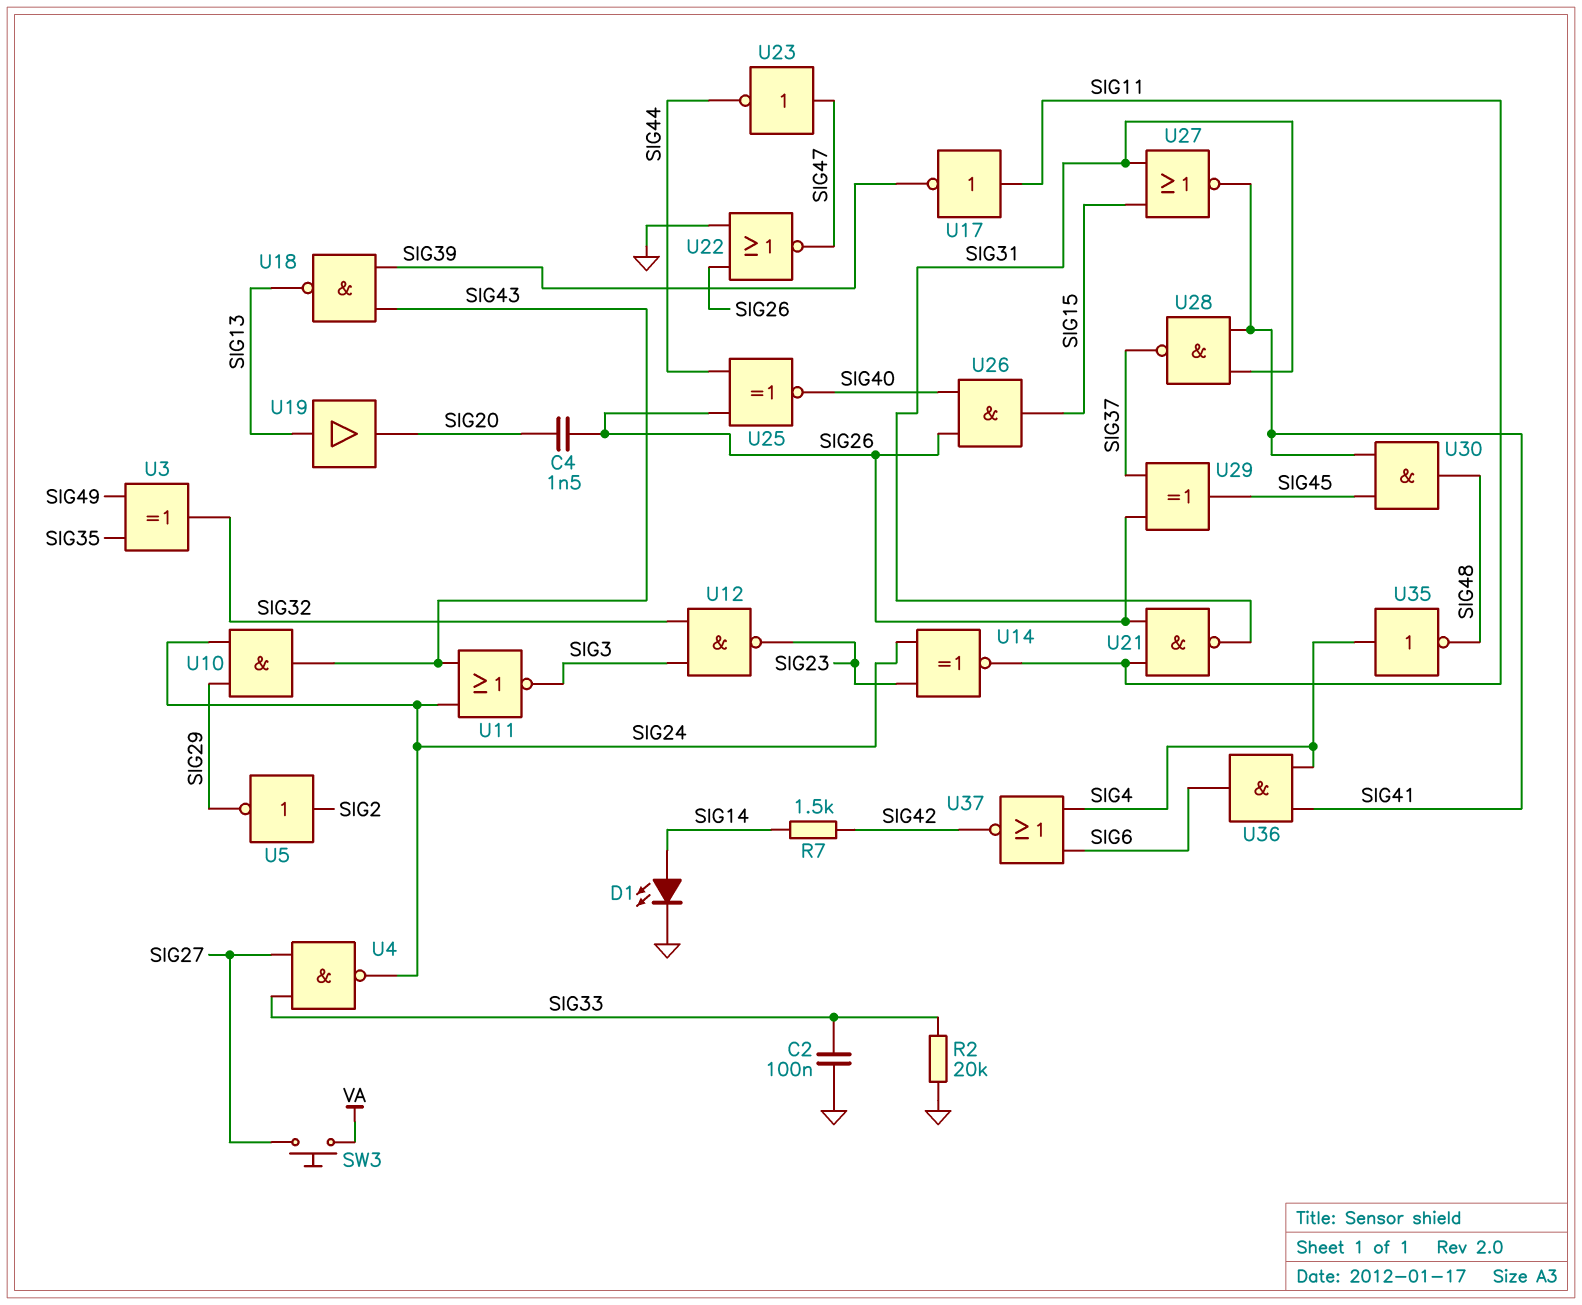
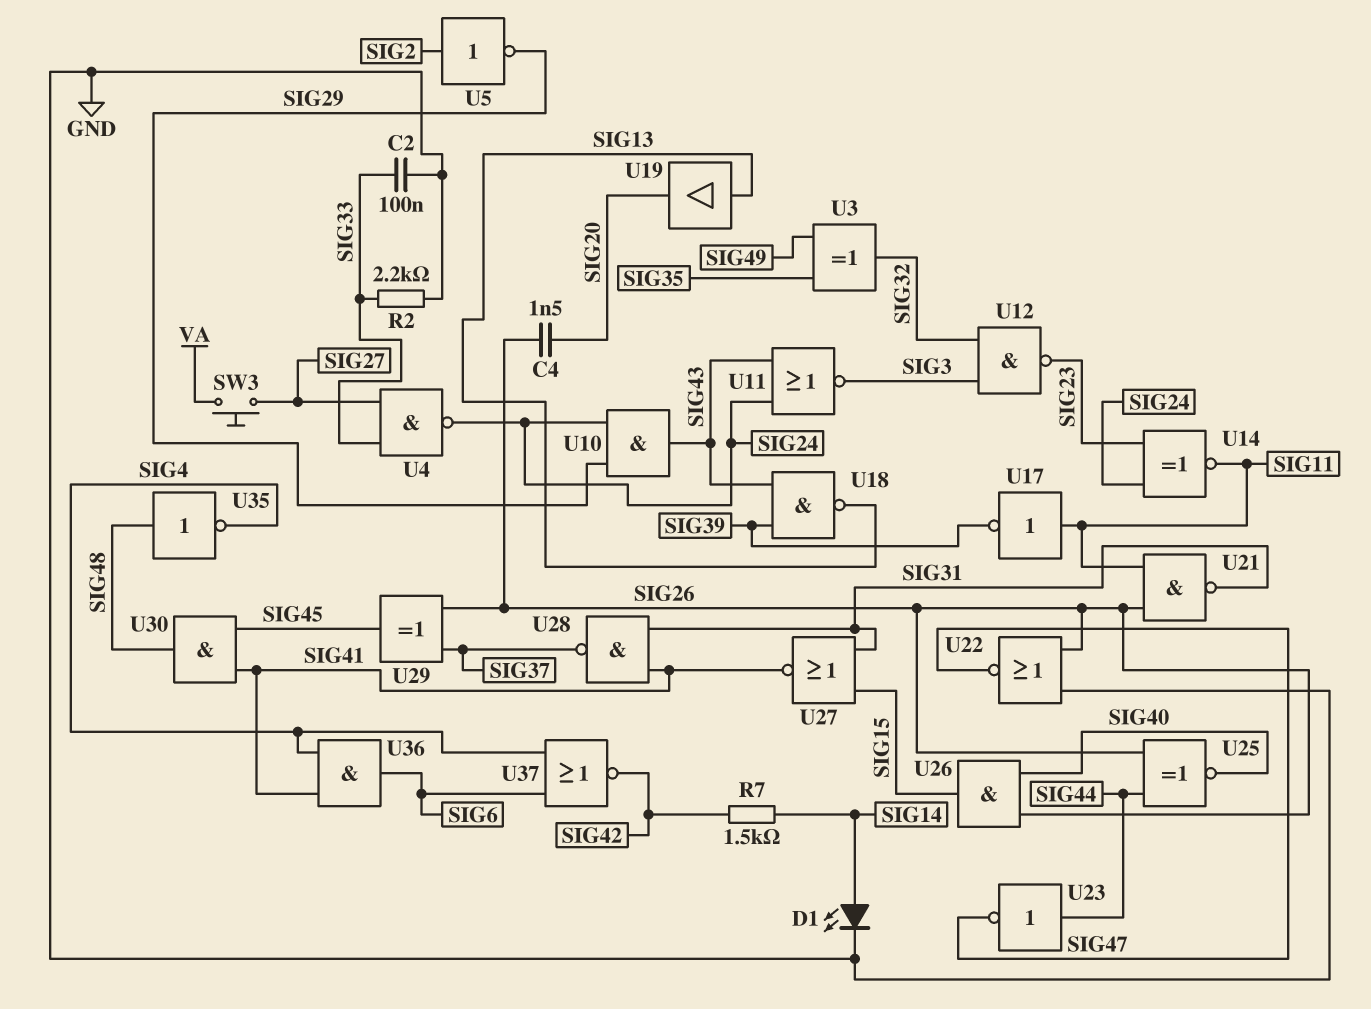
R2: 20k (GND, SIG33) -> 2.2k (GND, SIG33)
U23: NOT (in SIG47, out SIG44) -> NOT (in SIG44, out SIG47)
U35: NOT (in SIG4, out SIG48) -> NOT (in SIG48, out SIG4)

